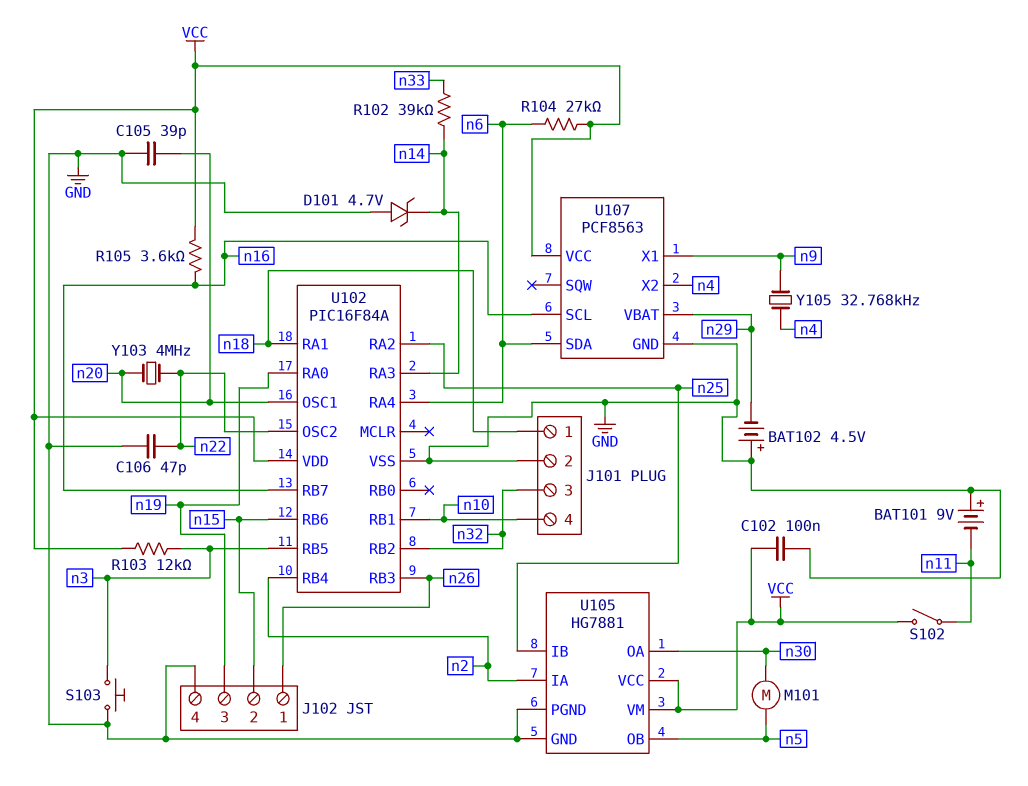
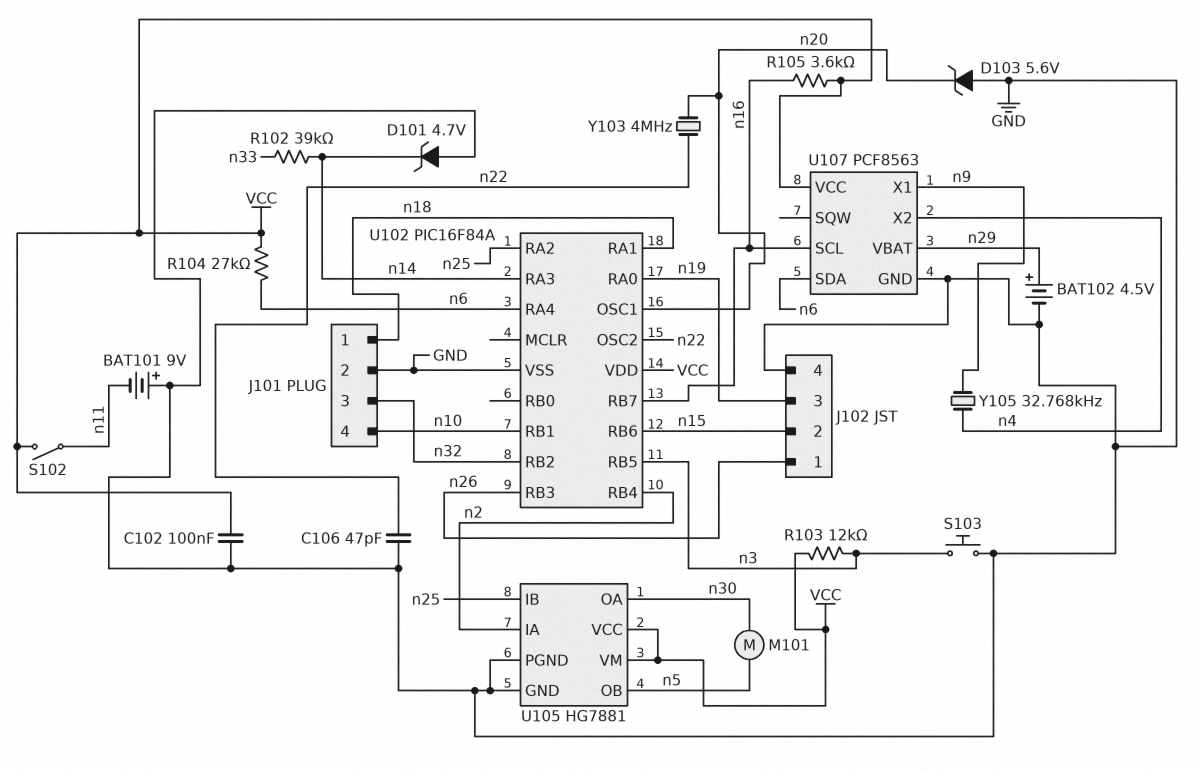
BAT102: 4.5V (plus GND, minus n29) -> 4.5V (plus n29, minus GND)
C105: 39pF (GND, n20) -> none
D103: none -> zener 5.6V (A GND, K n20)

